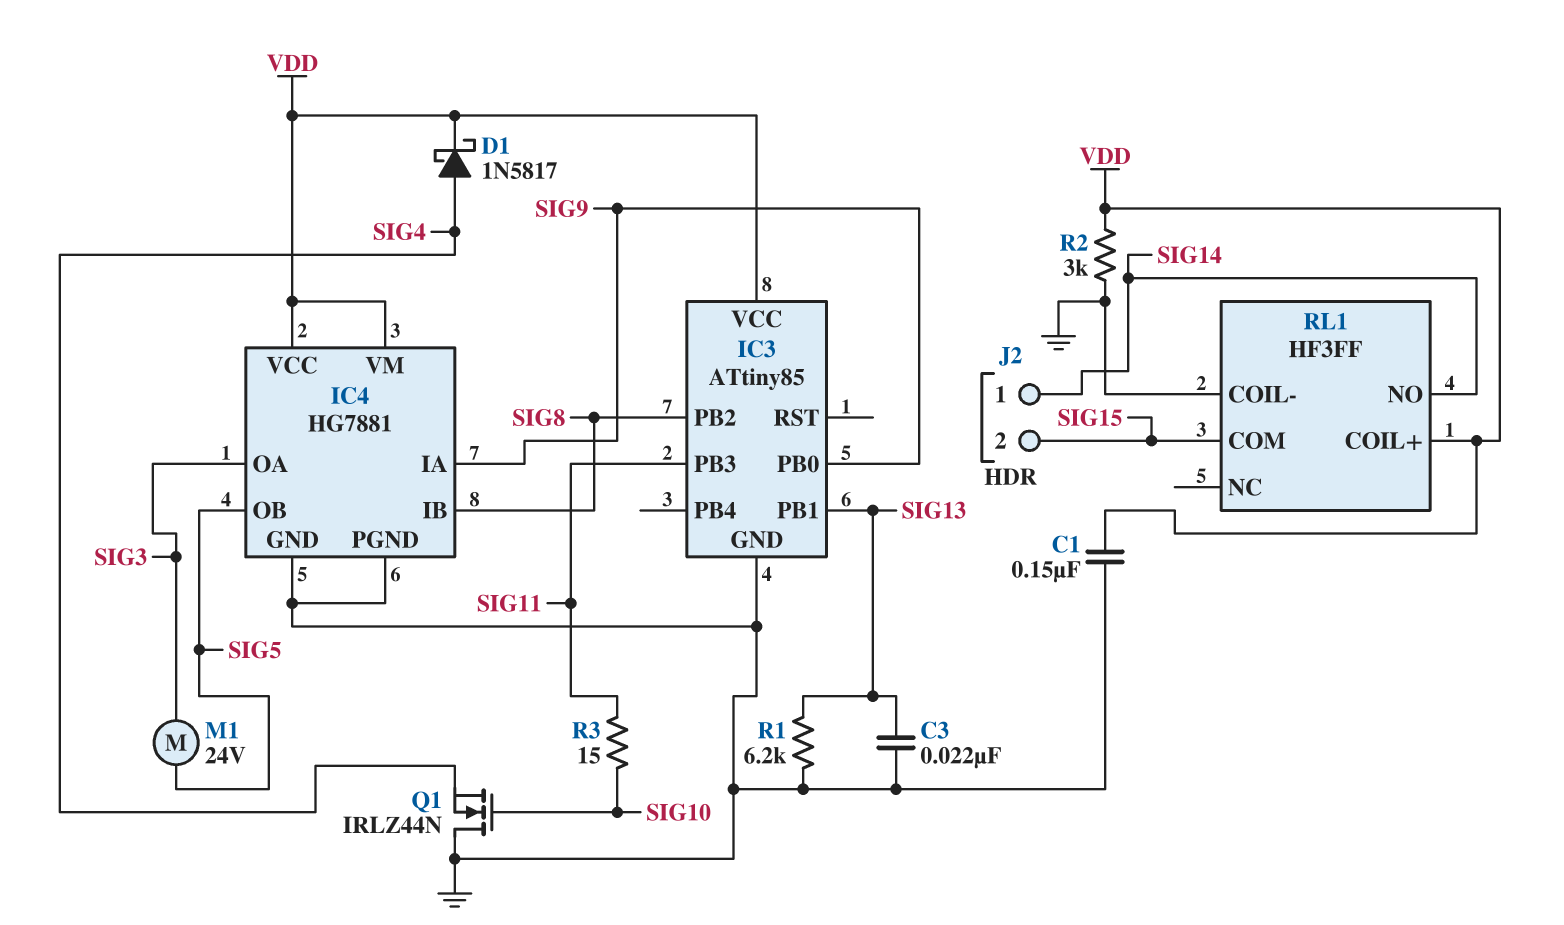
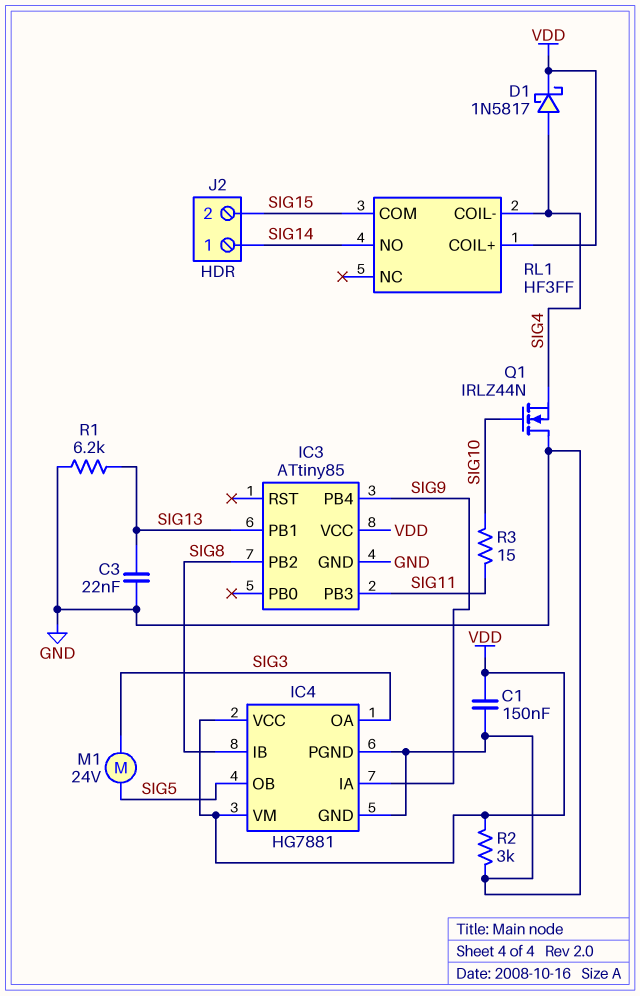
IC3 pin PB0: SIG9 -> none
IC3 pin PB4: none -> SIG9
RL1 pin COIL-: GND -> SIG4

